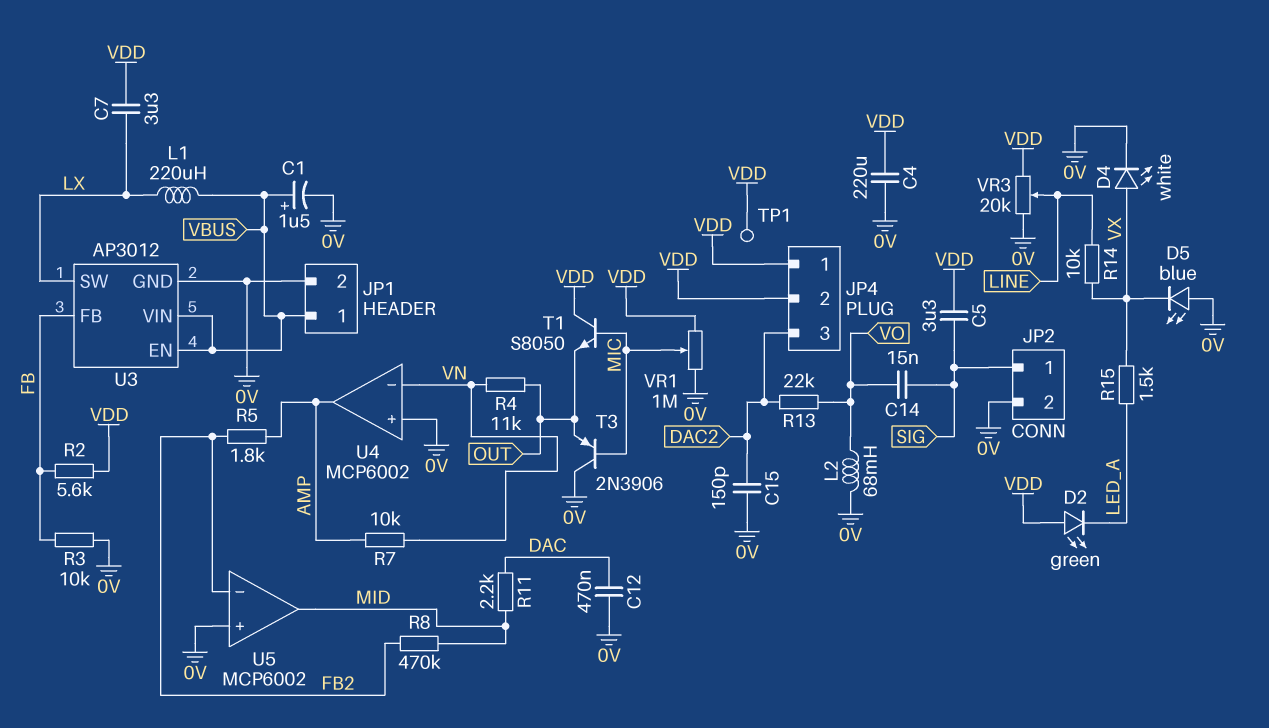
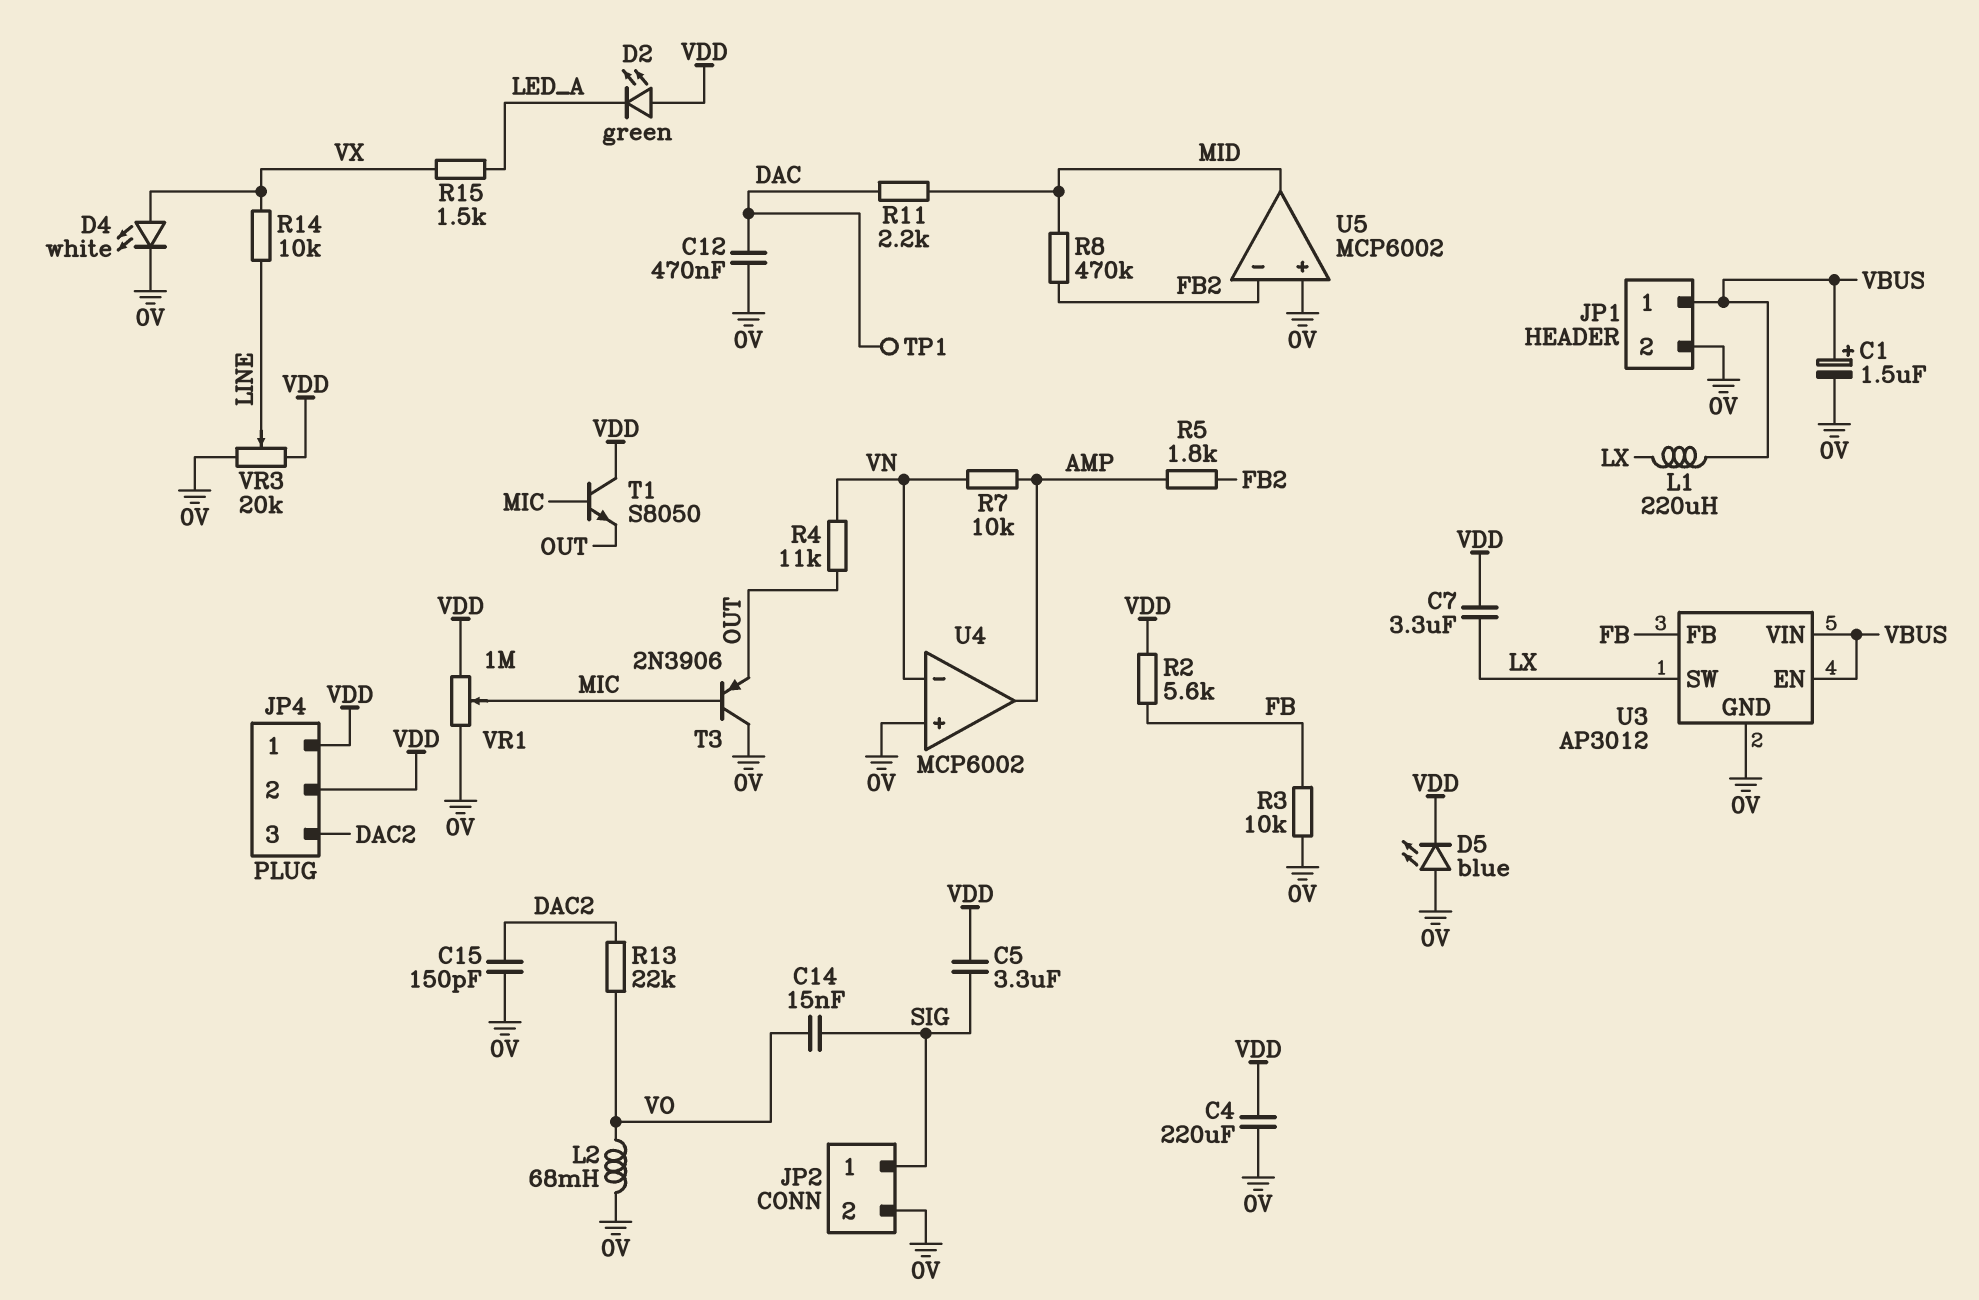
D5: LED blue (A 0V, K VX) -> LED blue (A 0V, K VDD)
TP1: test point (VDD) -> test point (DAC)

